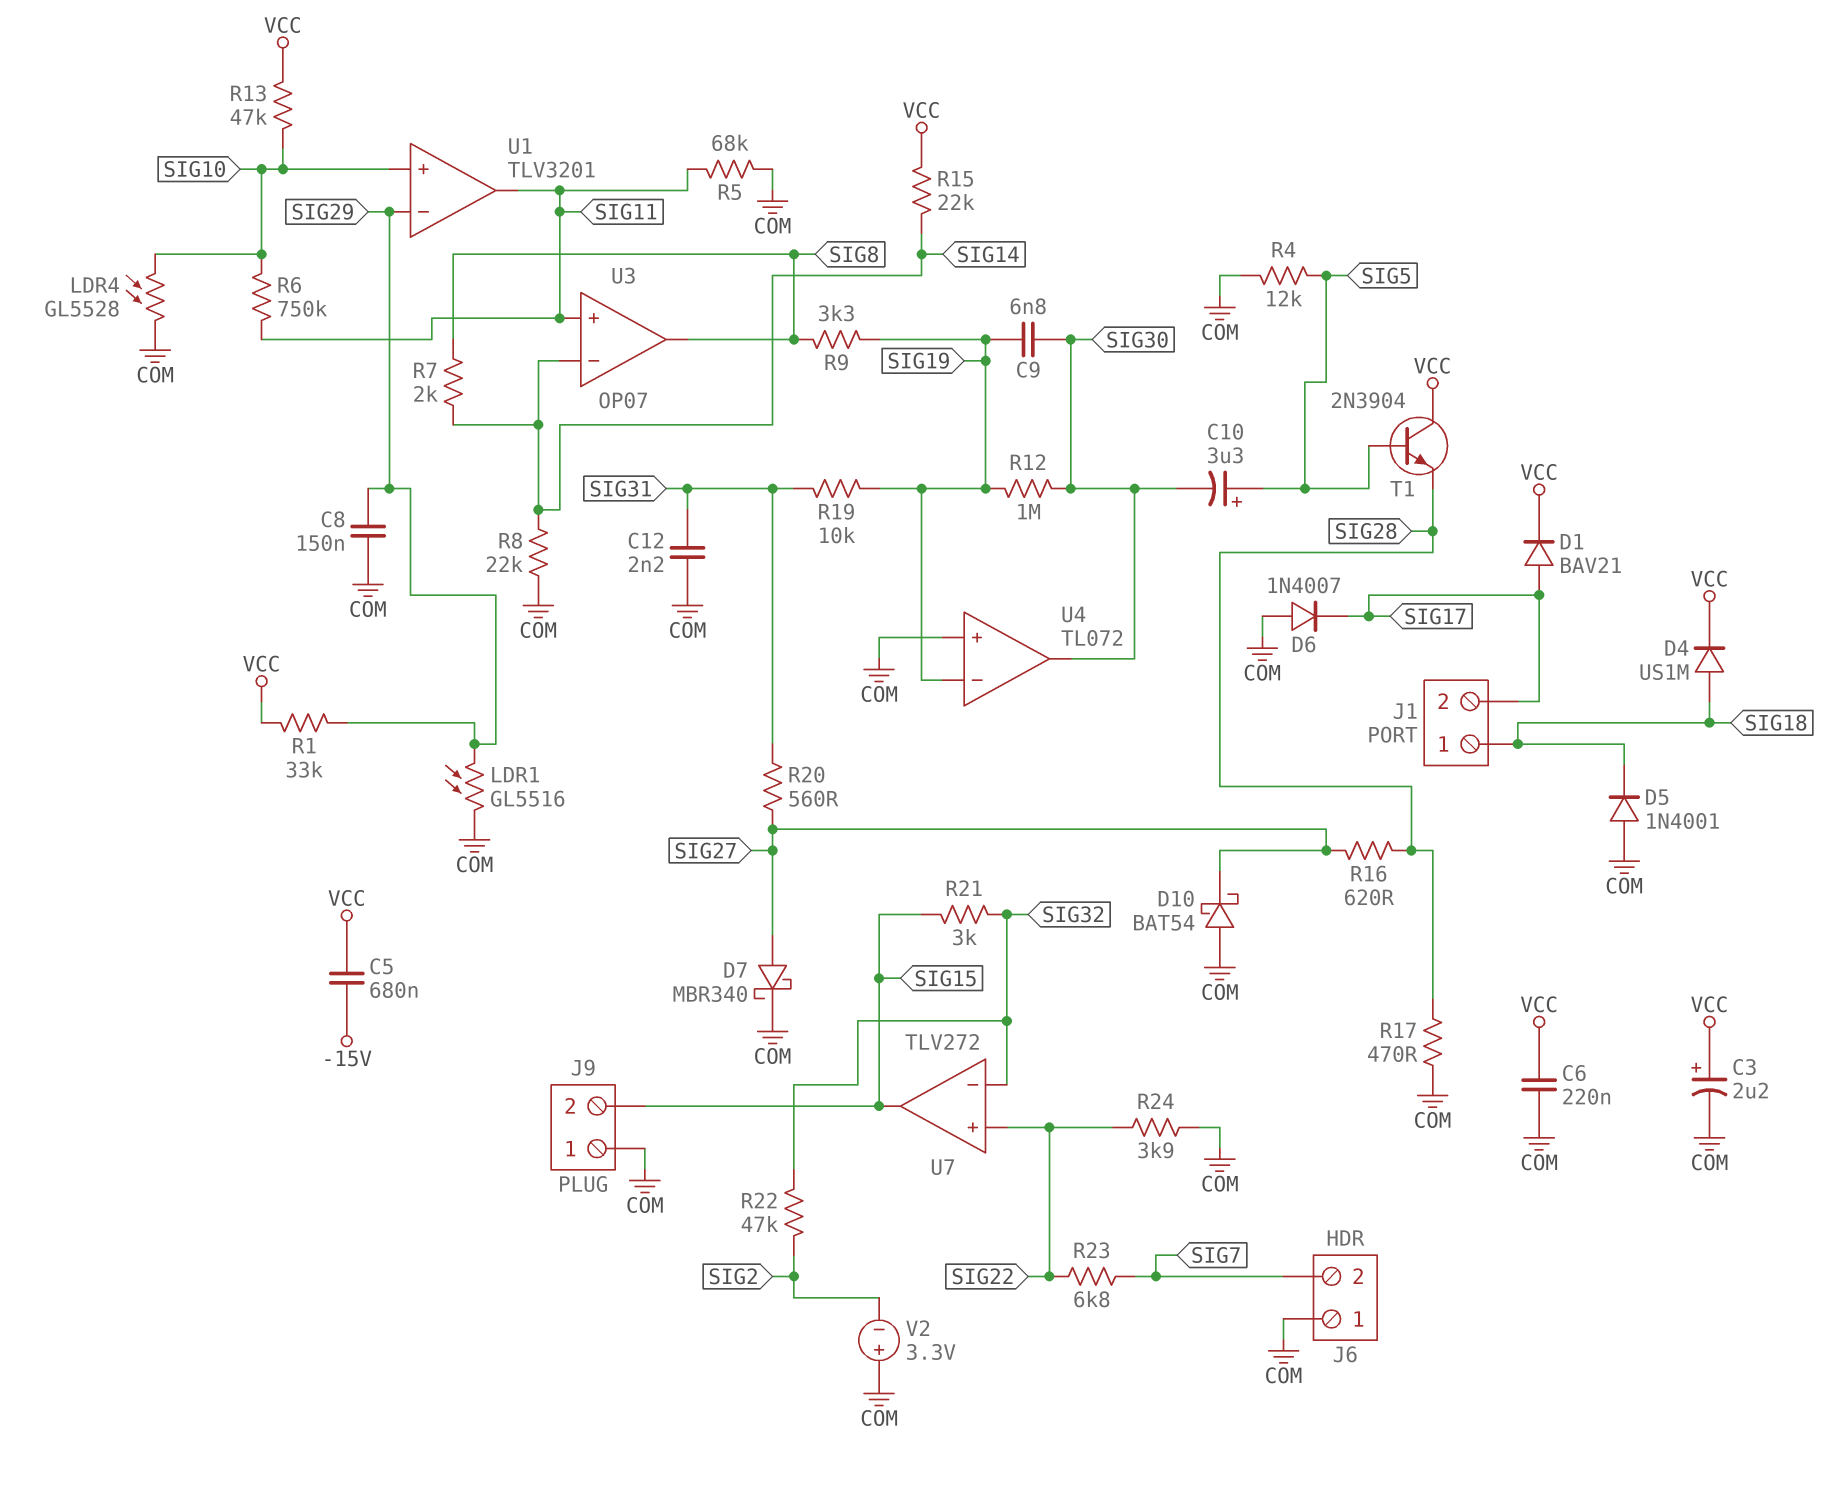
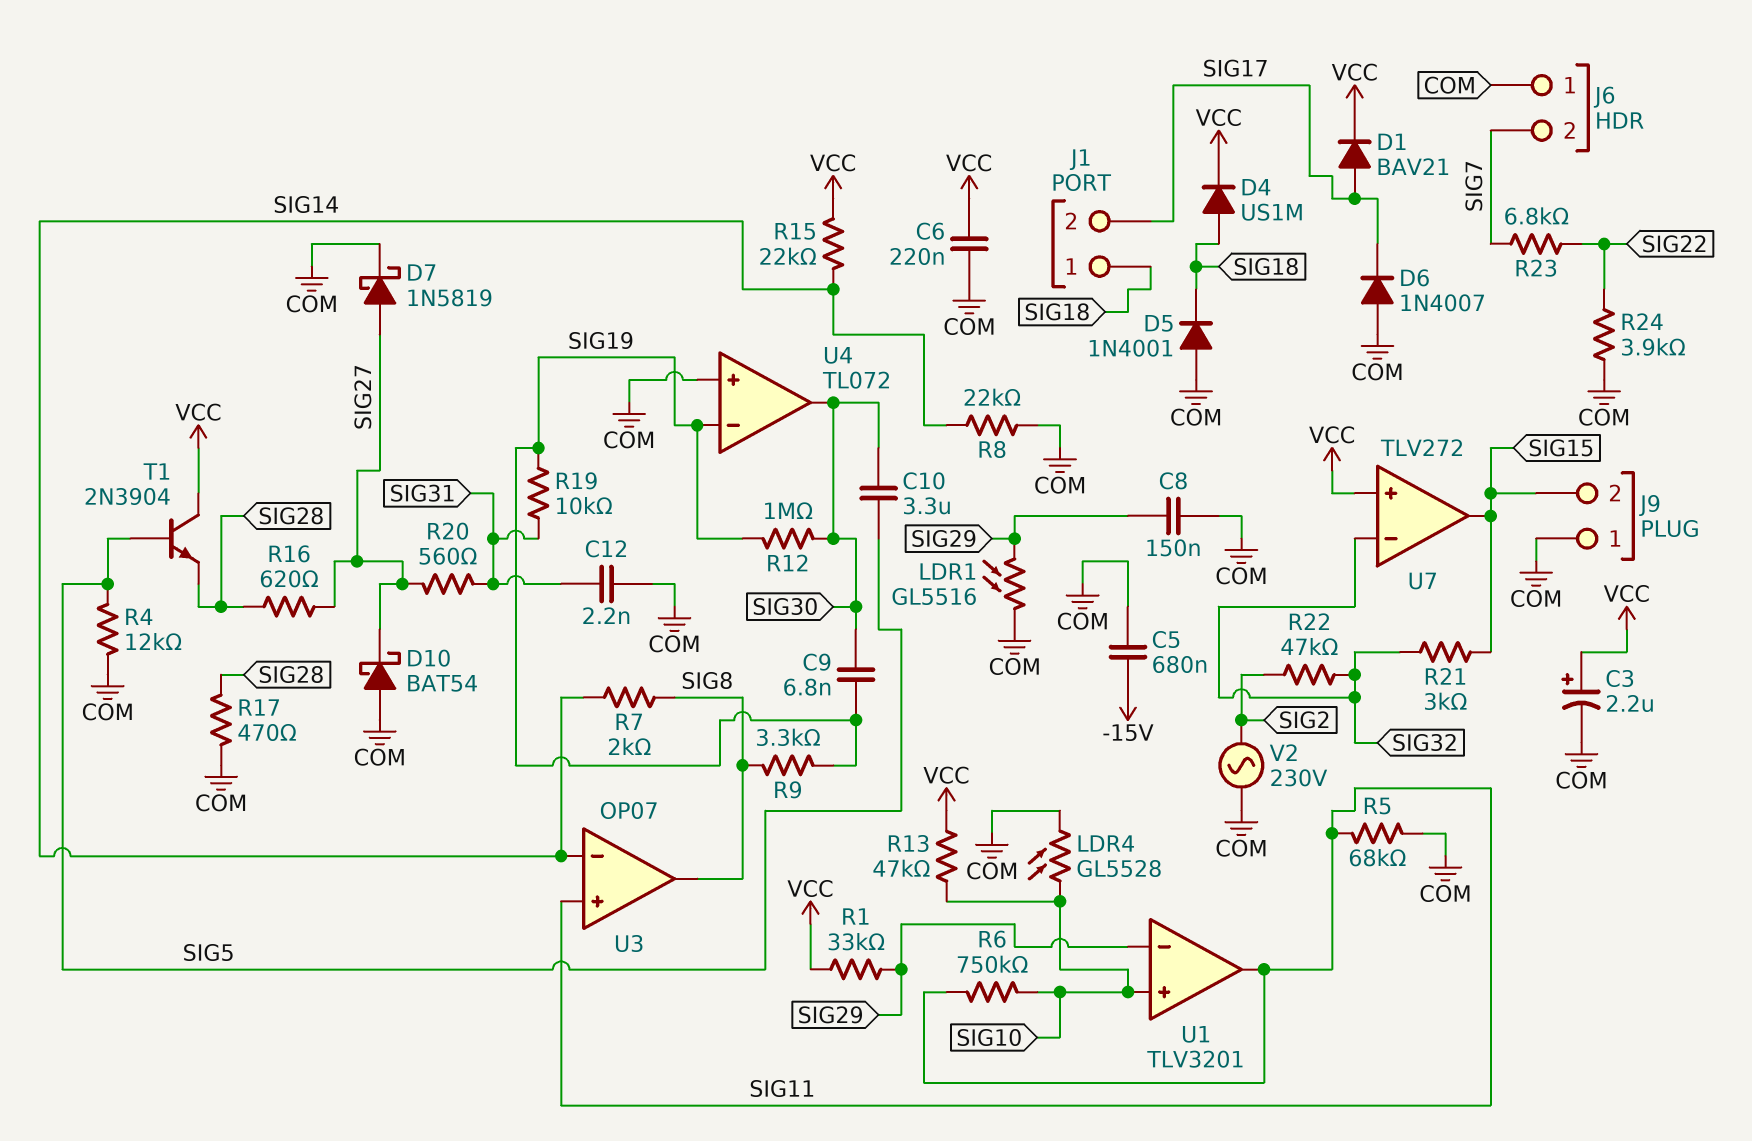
C5: 680nF (-15V, VCC) -> 680nF (-15V, COM)
C10: 3.3uF (plus SIG5, minus SIG30) -> 3.3uF (SIG5, SIG30)
D7: schottky MBR340 (A SIG27, K COM) -> schottky 1N5819 (A SIG27, K COM)
U7 pin in+: SIG22 -> VCC
V2: 3.3V (plus COM, minus SIG2) -> AC 230V (COM, SIG2)

